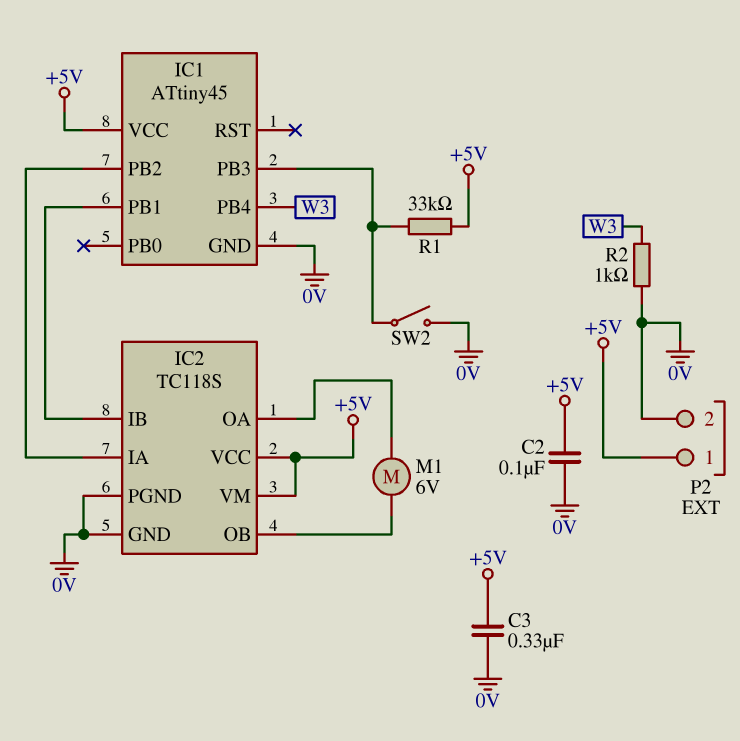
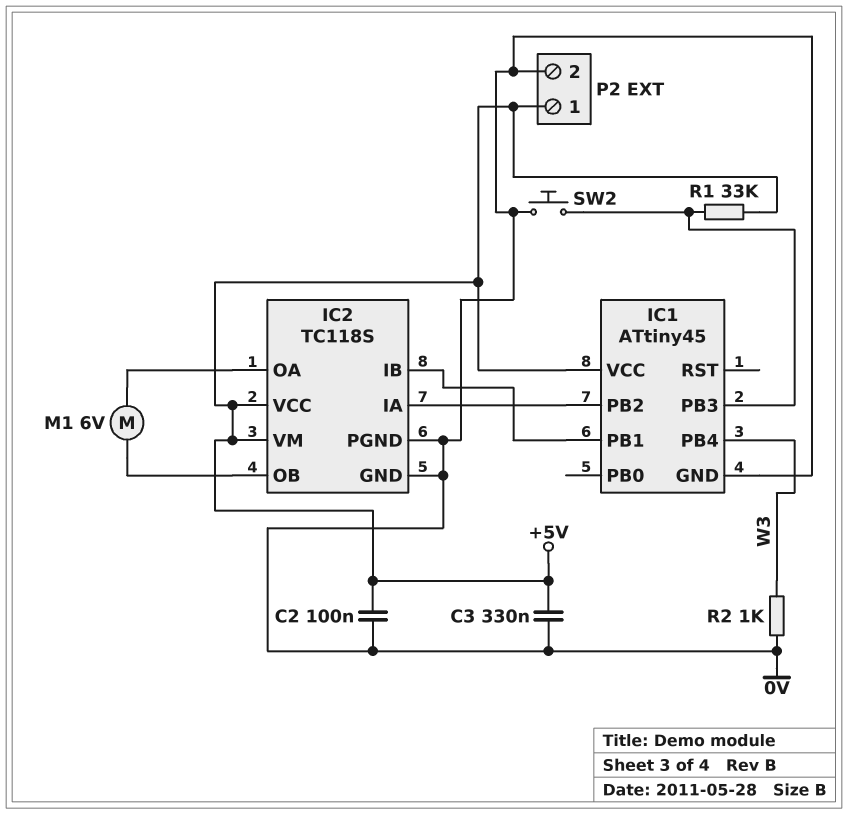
SW2: switch (0V, IC1/PB3) -> button (0V, IC1/PB3)

